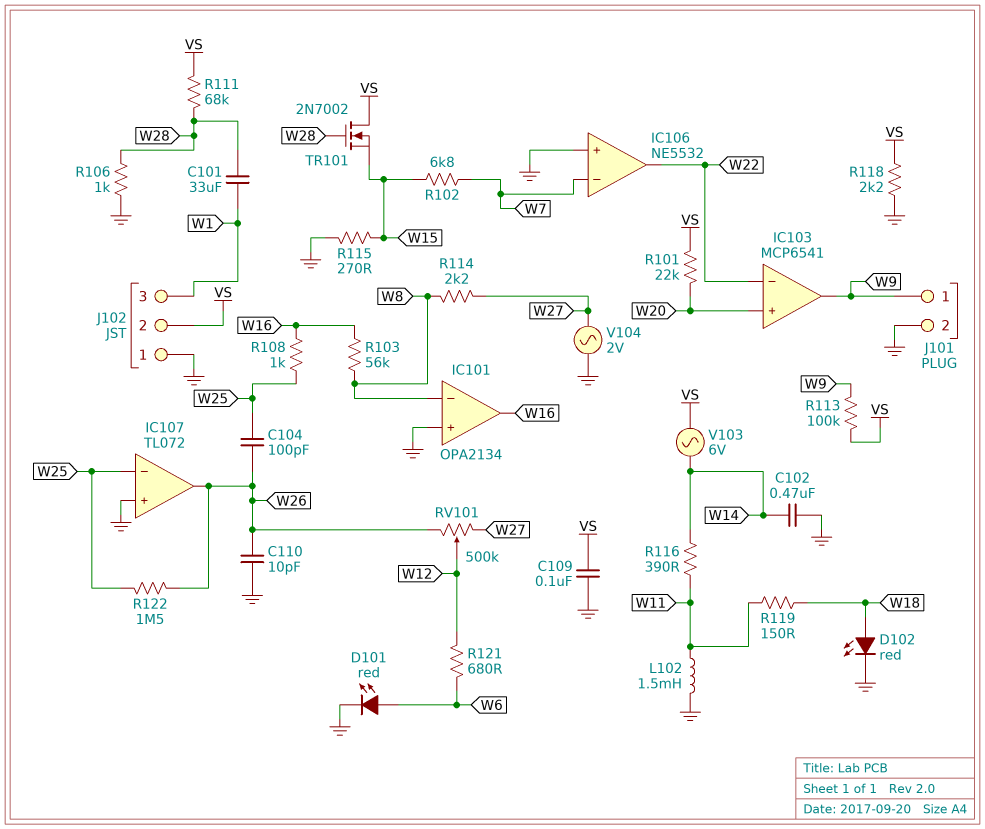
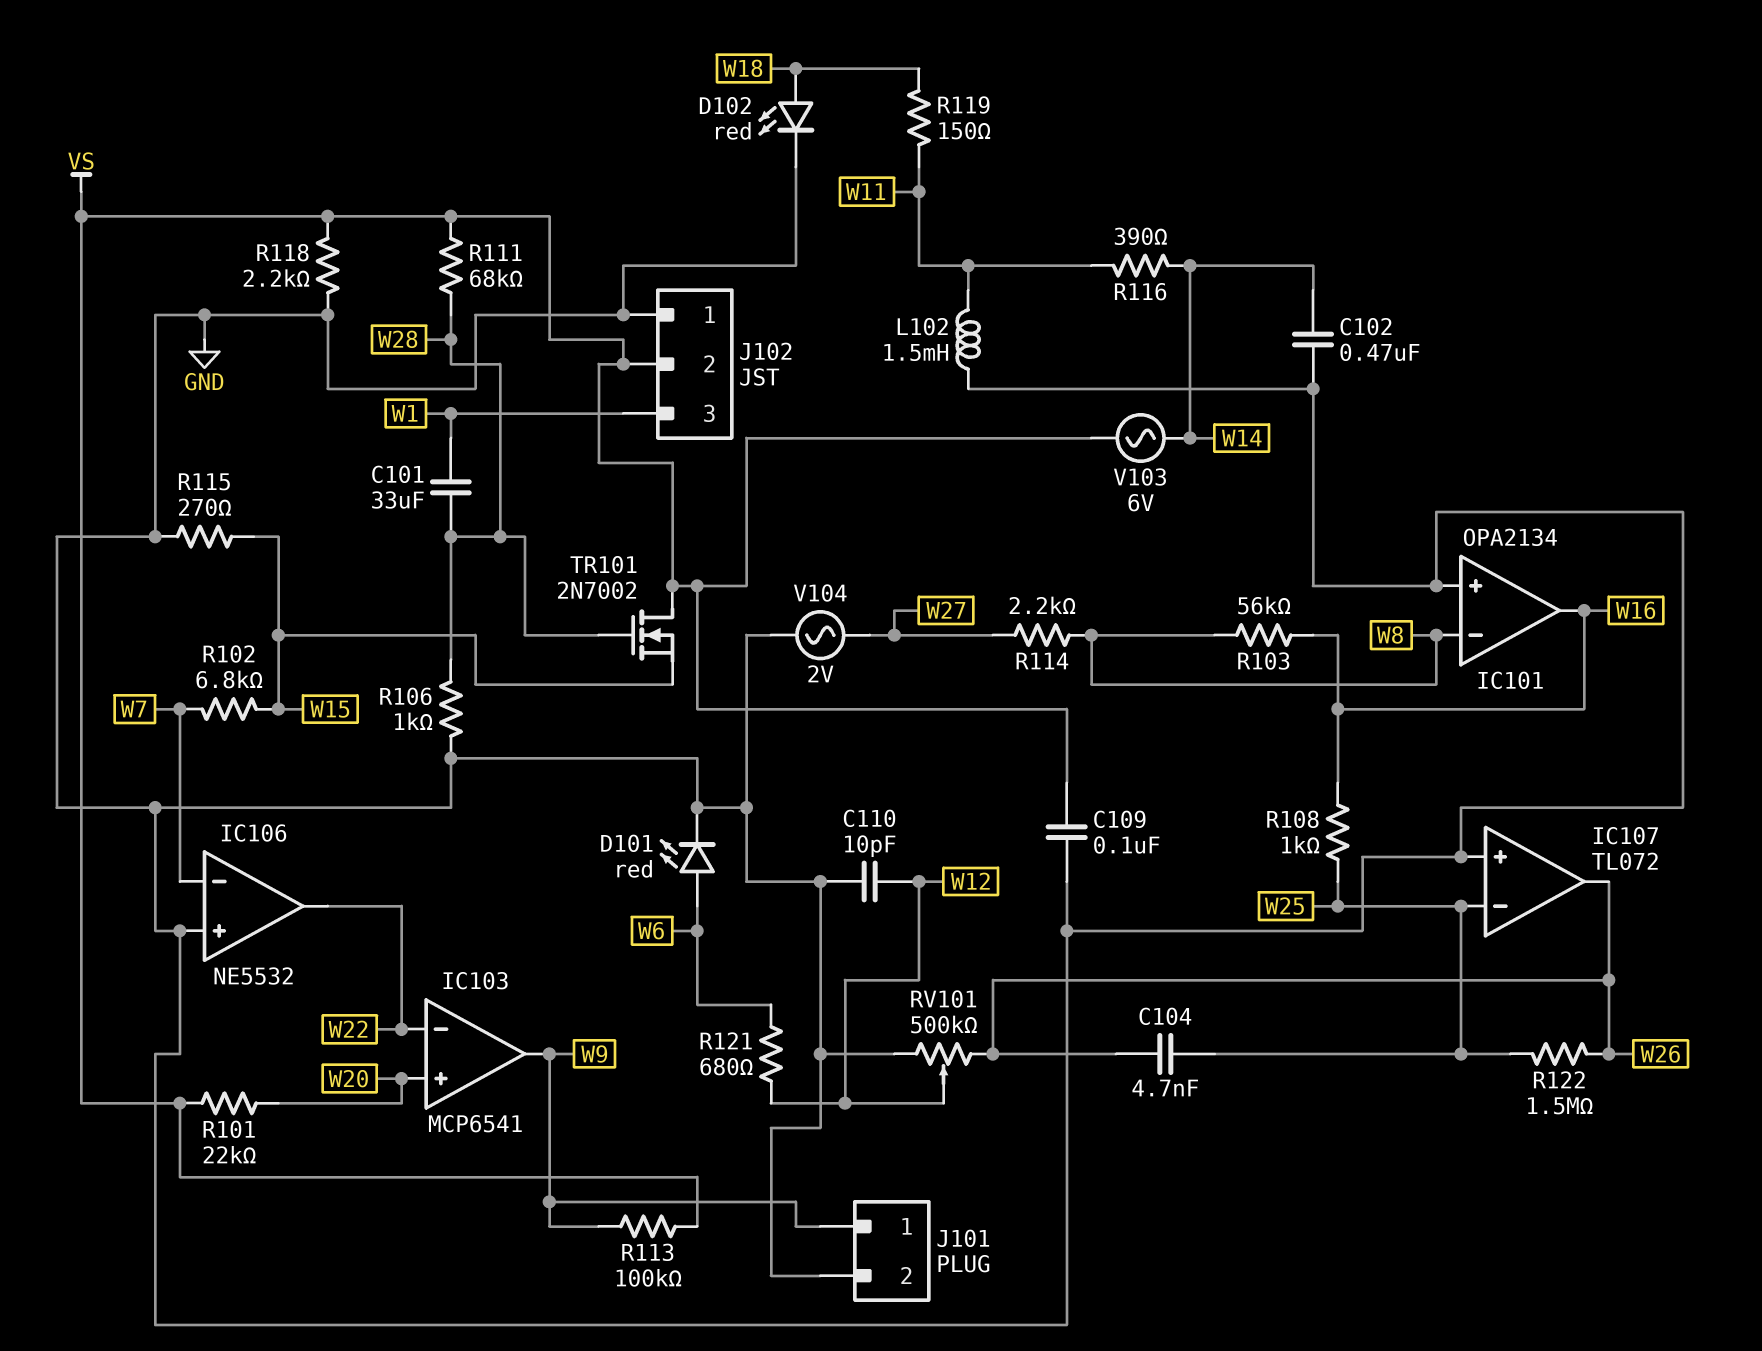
C104: 100pF (W25, W26) -> 4.7nF (W25, W26)
C110: 10pF (GND, W26) -> 10pF (GND, W12)
RV101: 500k (W26, W27, wiper W12) -> 500k (GND, W26, wiper W12)

